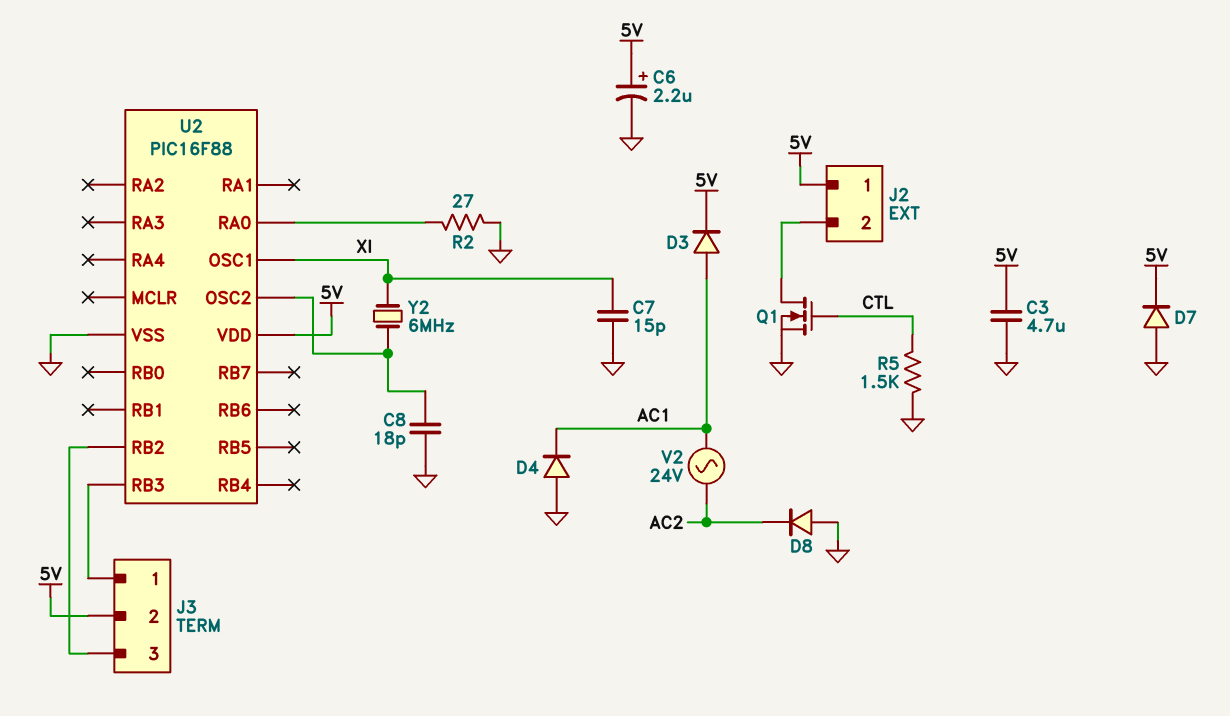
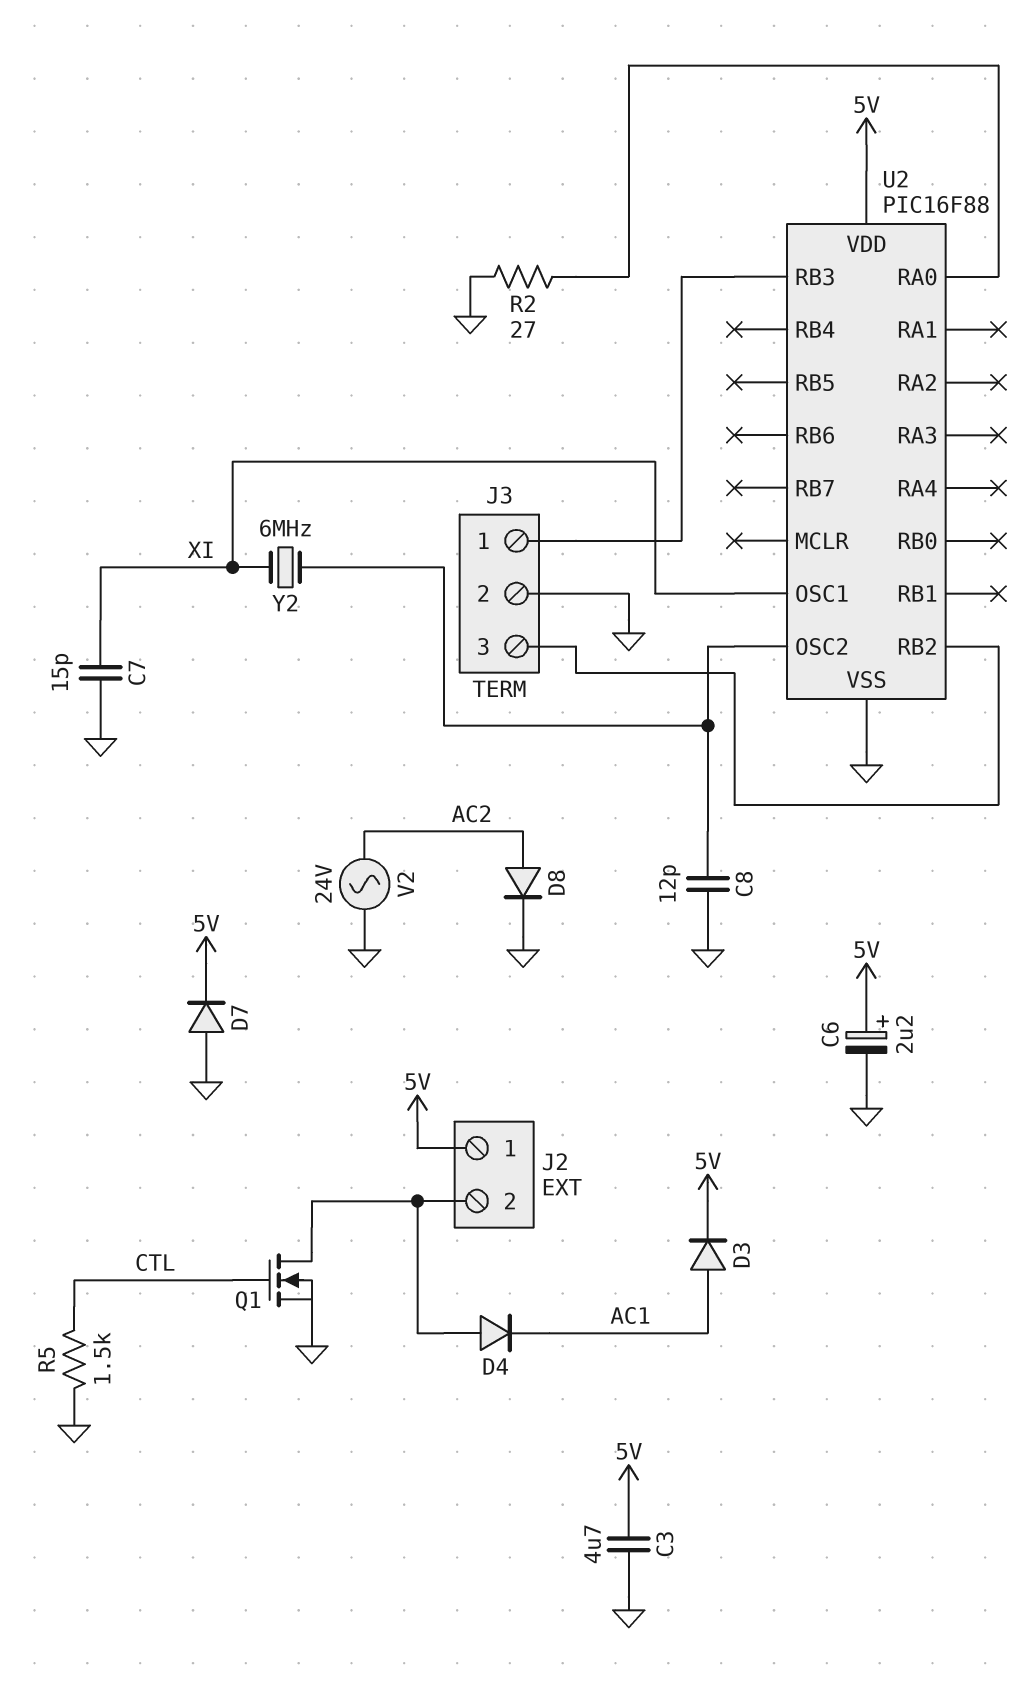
C8: 18pF (GND, U2/OSC2) -> 12pF (GND, U2/OSC2)
D4: diode (A GND, K AC1) -> diode (A J2/2, K AC1)
D8: diode (A GND, K AC2) -> diode (A AC2, K GND)
J3 pin 2: 5V -> GND
V2: AC 24V (AC1, AC2) -> AC 24V (AC2, GND)

